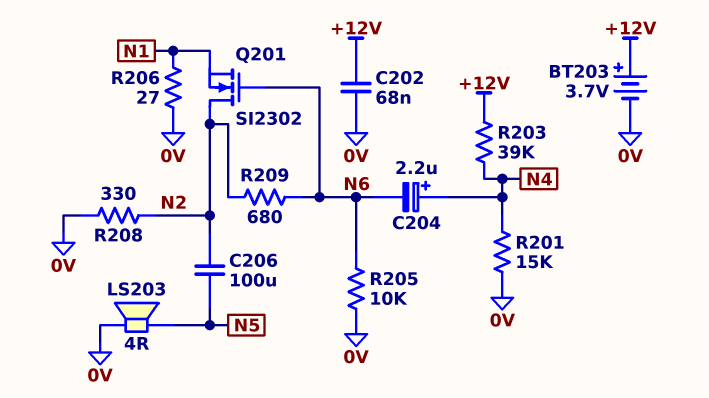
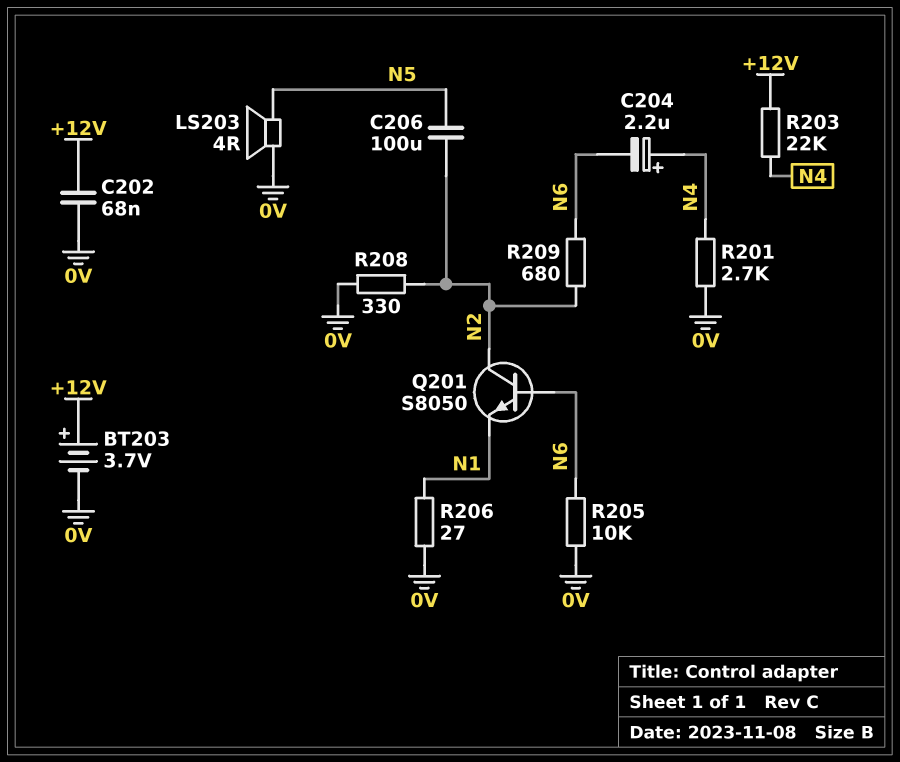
Q201: NMOS SI2302 (G N6, D N2, S N1) -> NPN S8050 (B N6, C N2, E N1)
R201: 15k (0V, N4) -> 2.7k (0V, N4)
R203: 39k (+12V, N4) -> 22k (+12V, N4)

